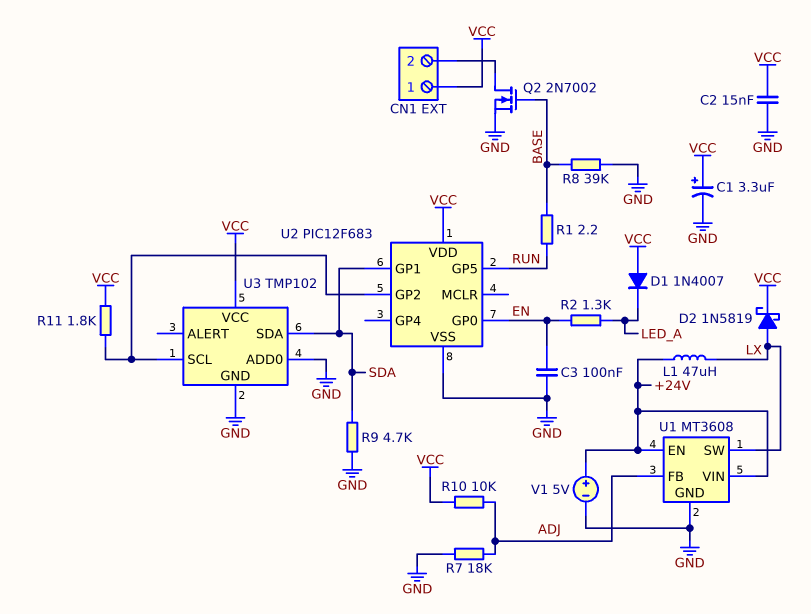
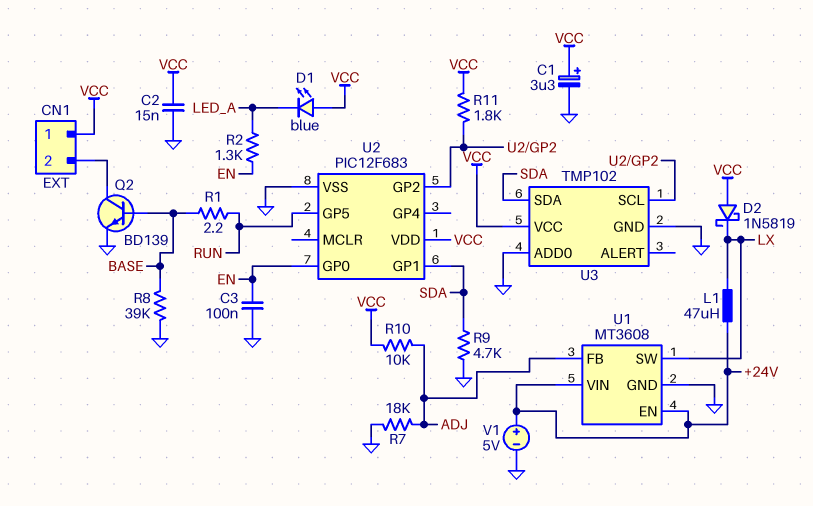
D1: diode 1N4007 (A VCC, K LED_A) -> LED blue (A VCC, K LED_A)
D2: schottky 1N5819 (A LX, K VCC) -> schottky 1N5819 (A VCC, K LX)
Q2: NMOS 2N7002 (G BASE, D CN1/2, S GND) -> NPN BD139 (B BASE, C CN1/2, E GND)

